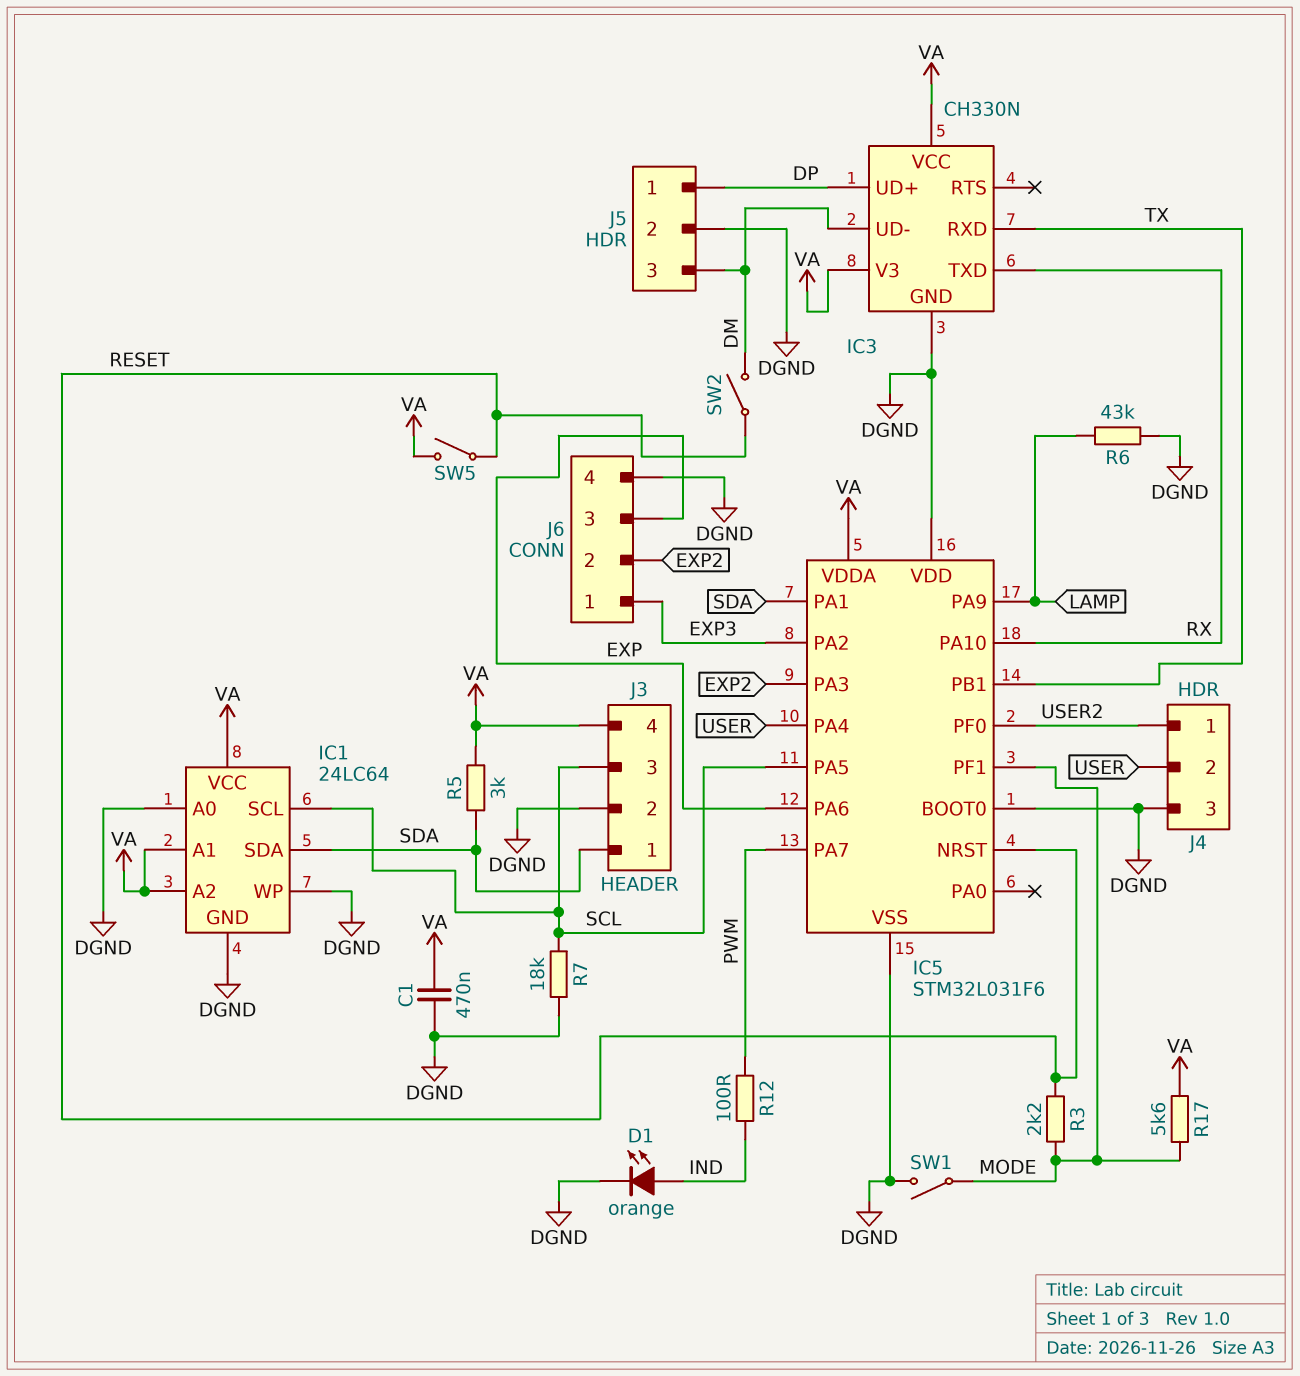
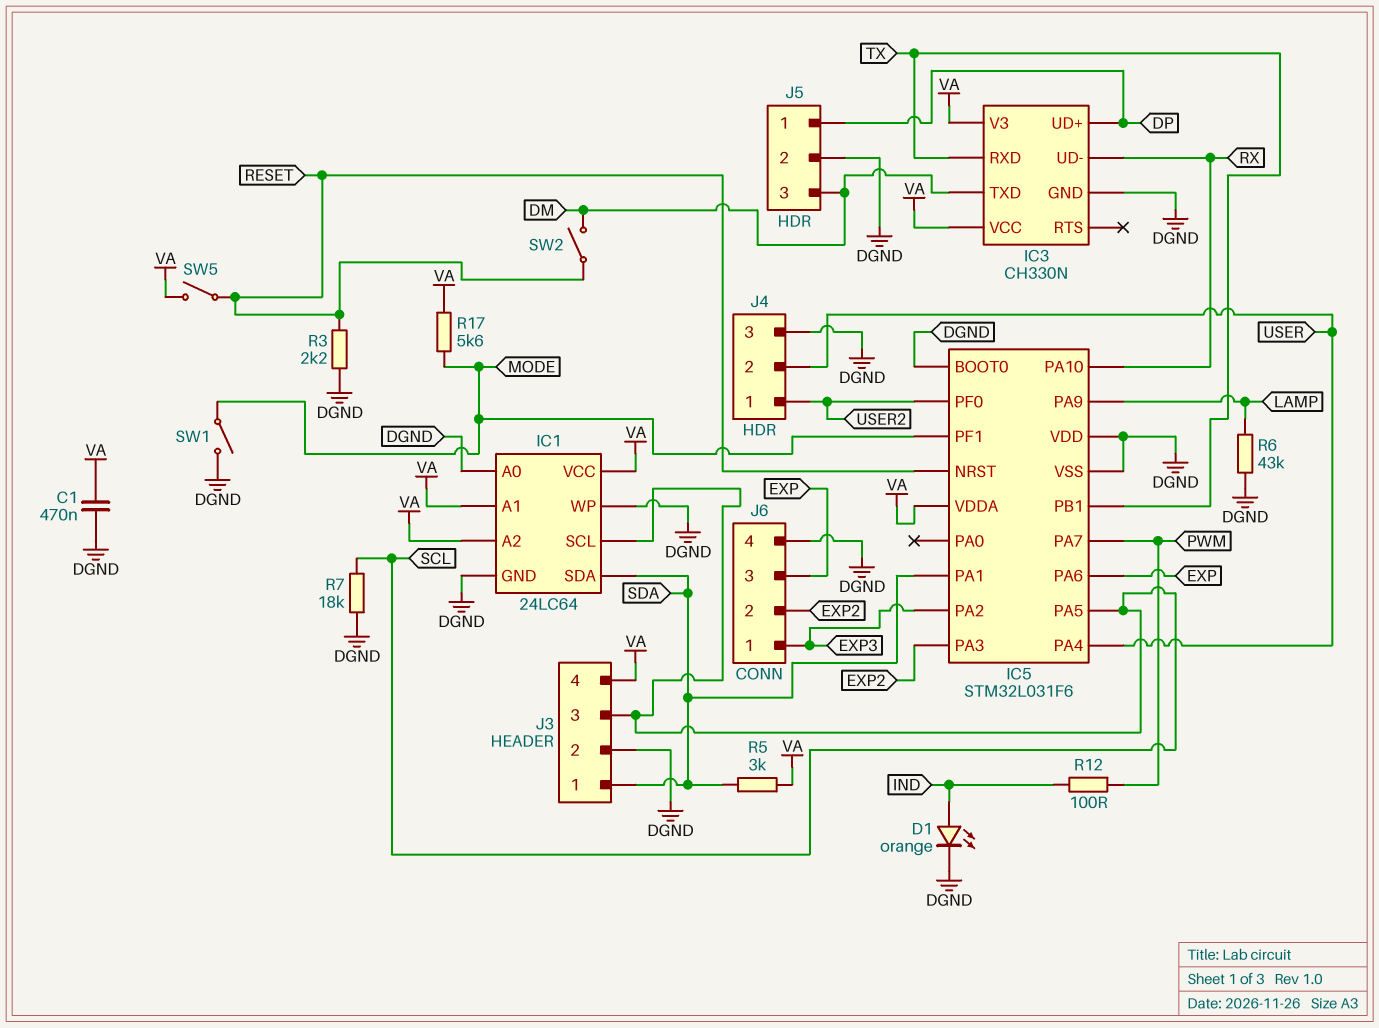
IC3 pin TXD: RX -> DM
IC3 pin UD-: DM -> RX
R3: 2.2k (MODE, RESET) -> 2.2k (DGND, RESET)

